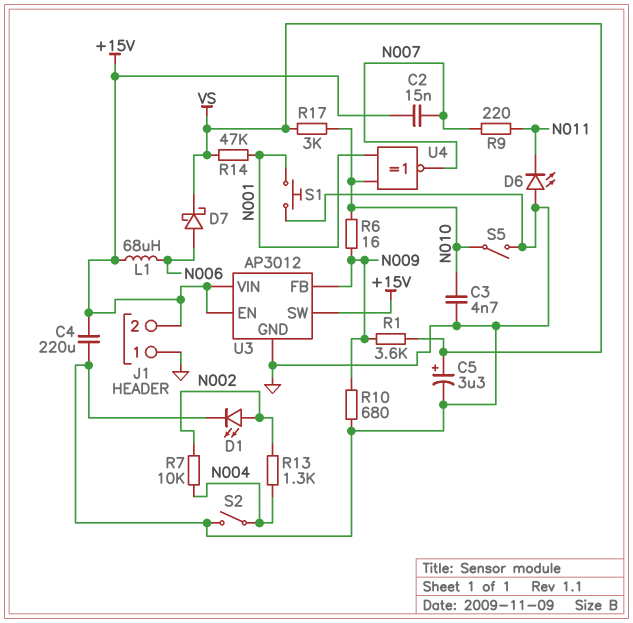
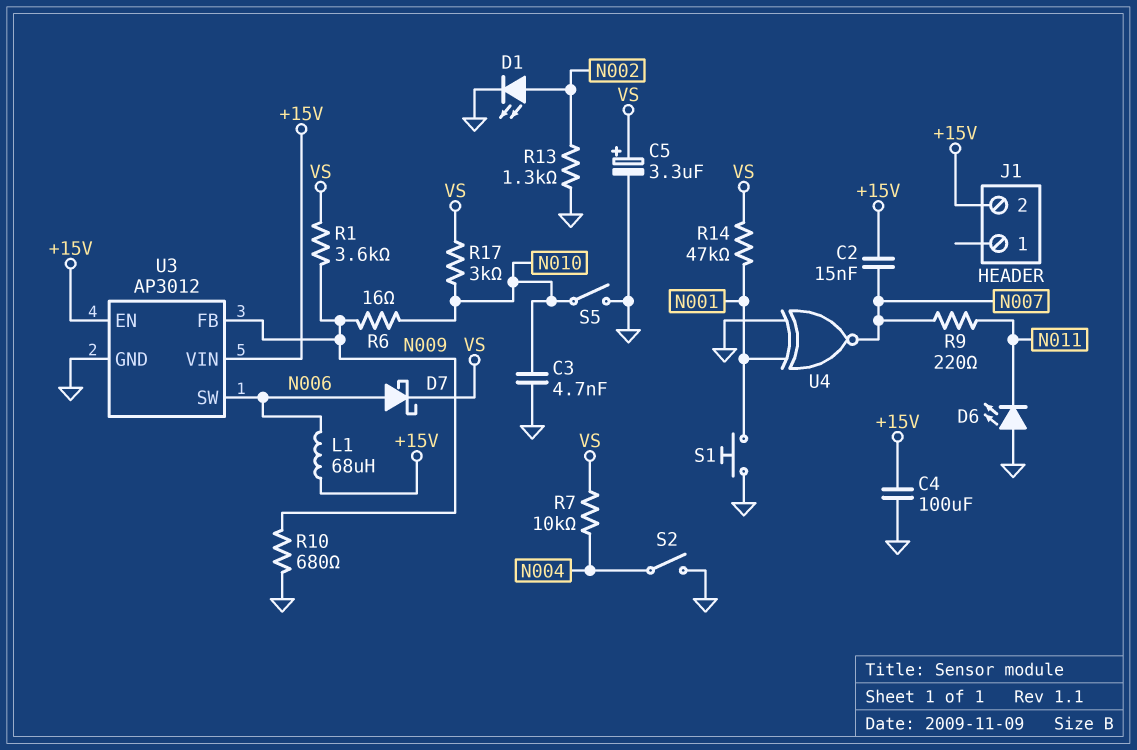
C4: 220uF (+15V, GND) -> 100uF (+15V, GND)
J1 pin 1: GND -> none
R7: 10k (N002, N004) -> 10k (N004, VS)
R13: 1.3k (N002, N004) -> 1.3k (GND, N002)
U3 pin SW: +15V -> N006
U4: XNOR (in N001, in N010, out N007) -> XNOR (in GND, in N001, out N007)

